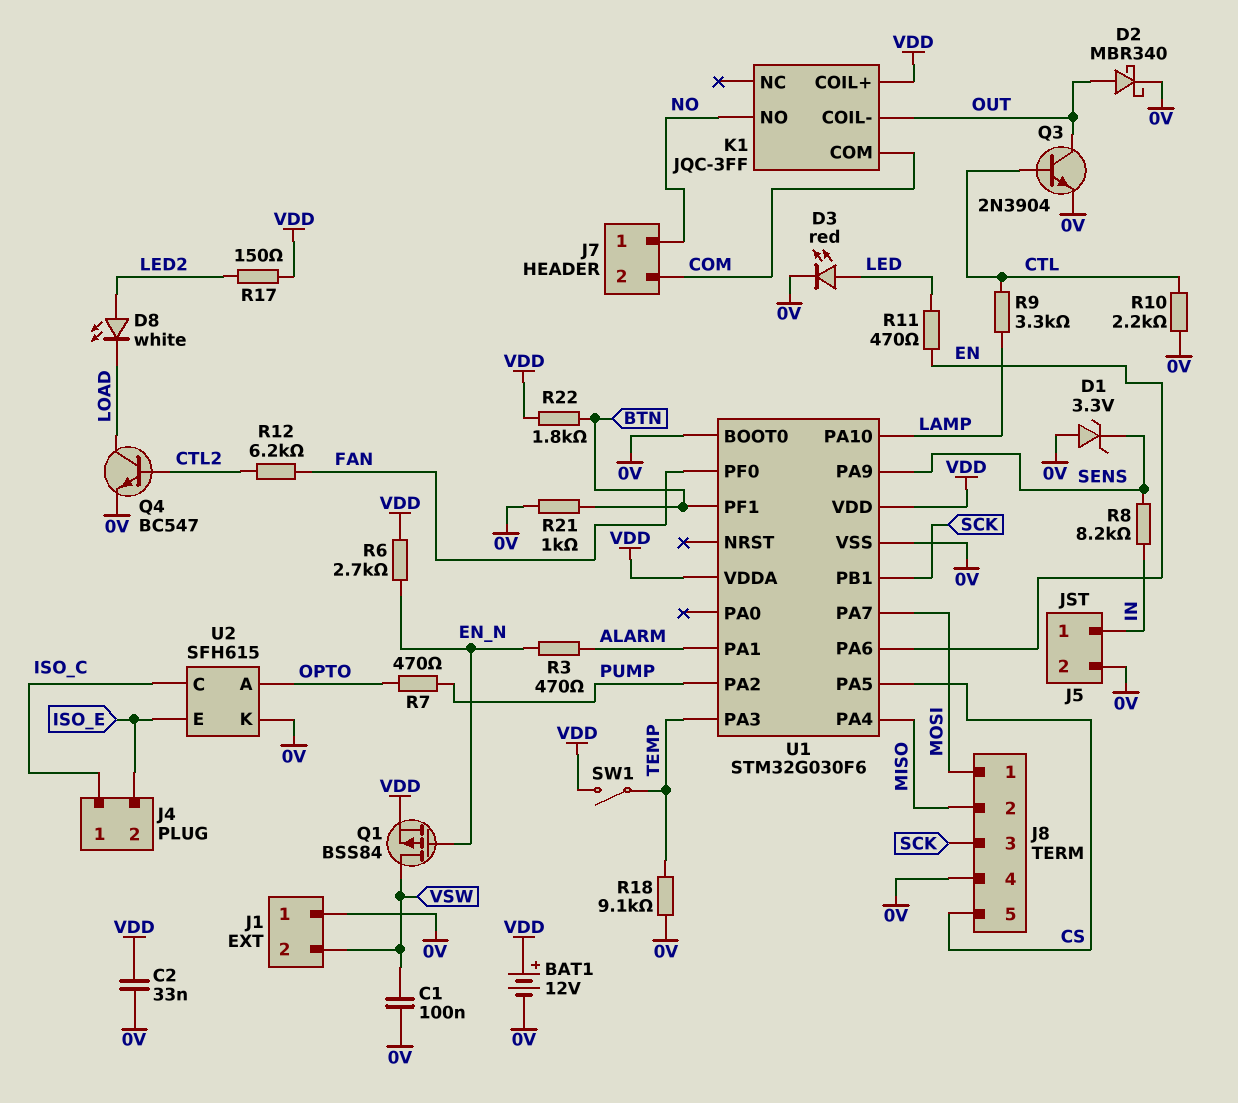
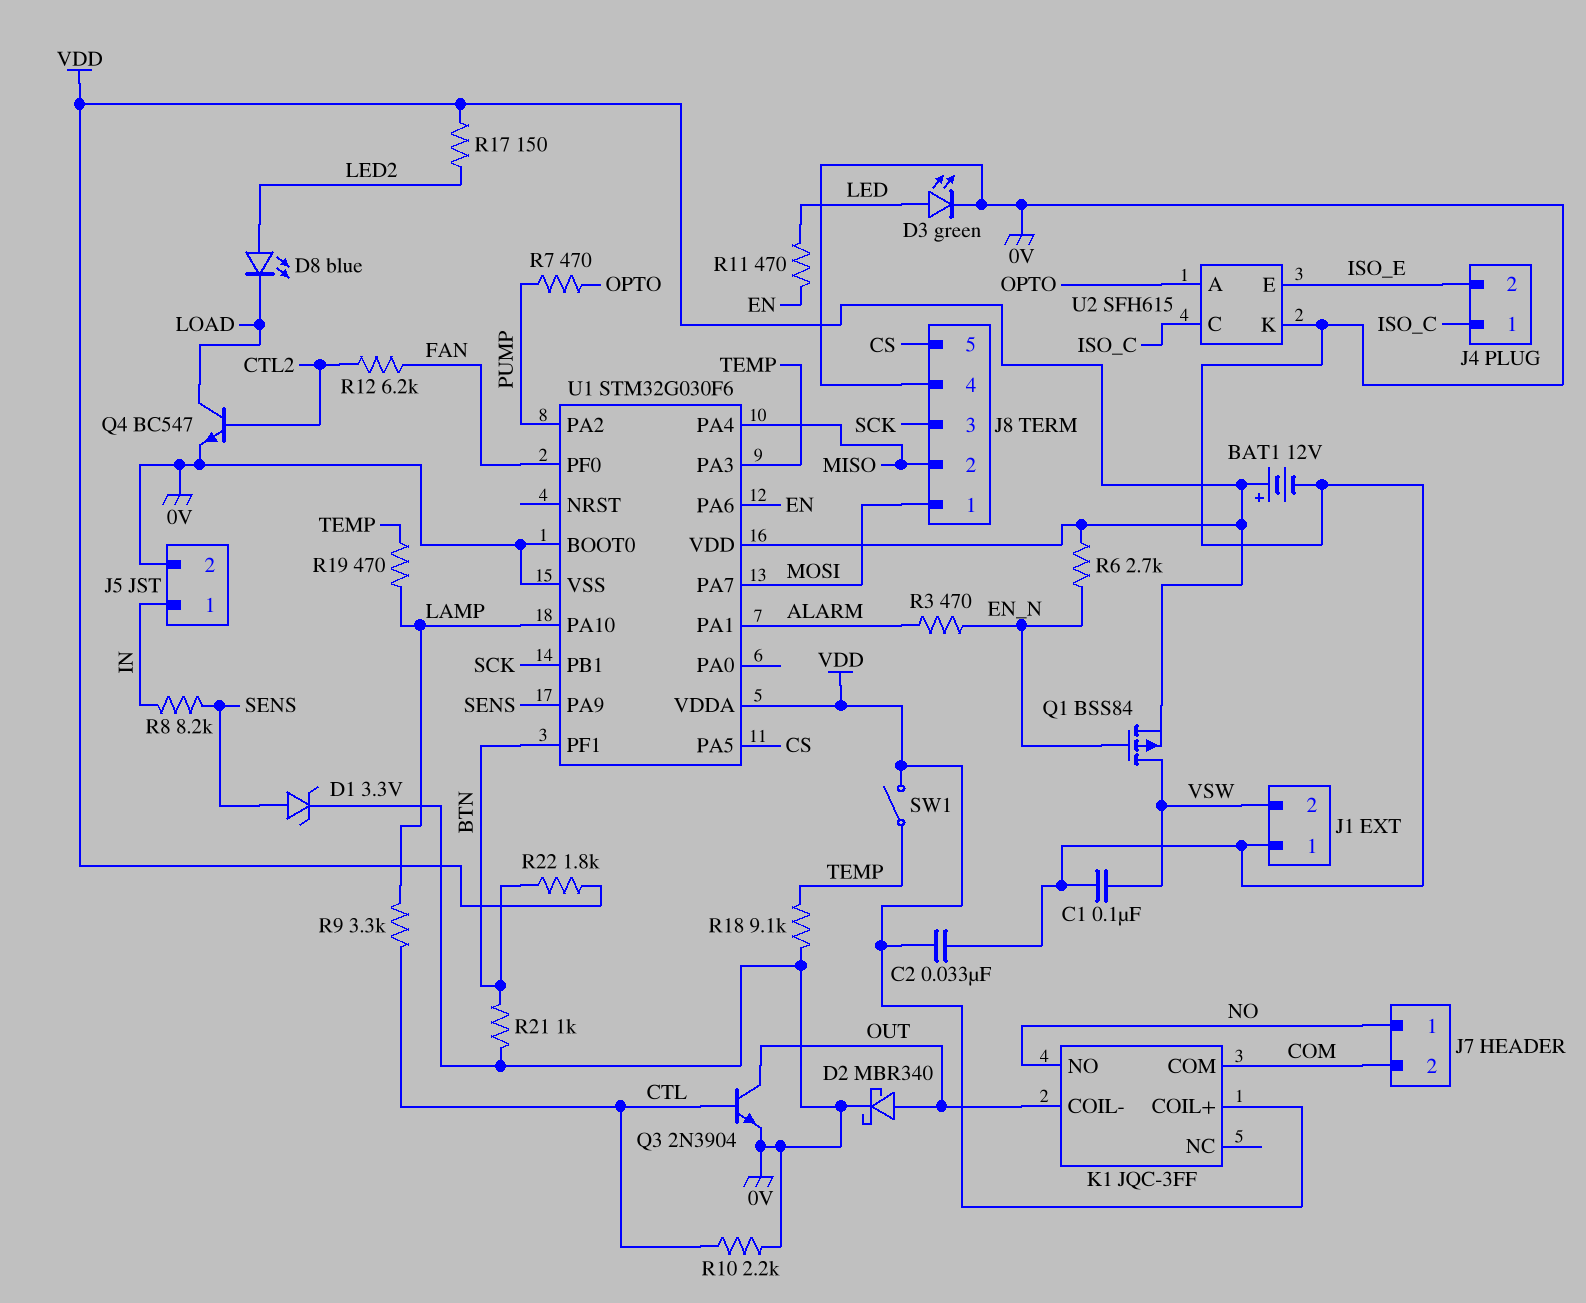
D1: zener 3.3V (A 0V, K SENS) -> zener 3.3V (A SENS, K 0V)
D3: LED red (A LED, K 0V) -> LED green (A LED, K 0V)
D8: LED white (A LED2, K LOAD) -> LED blue (A LED2, K LOAD)
R19: none -> 470 (LAMP, TEMP)

